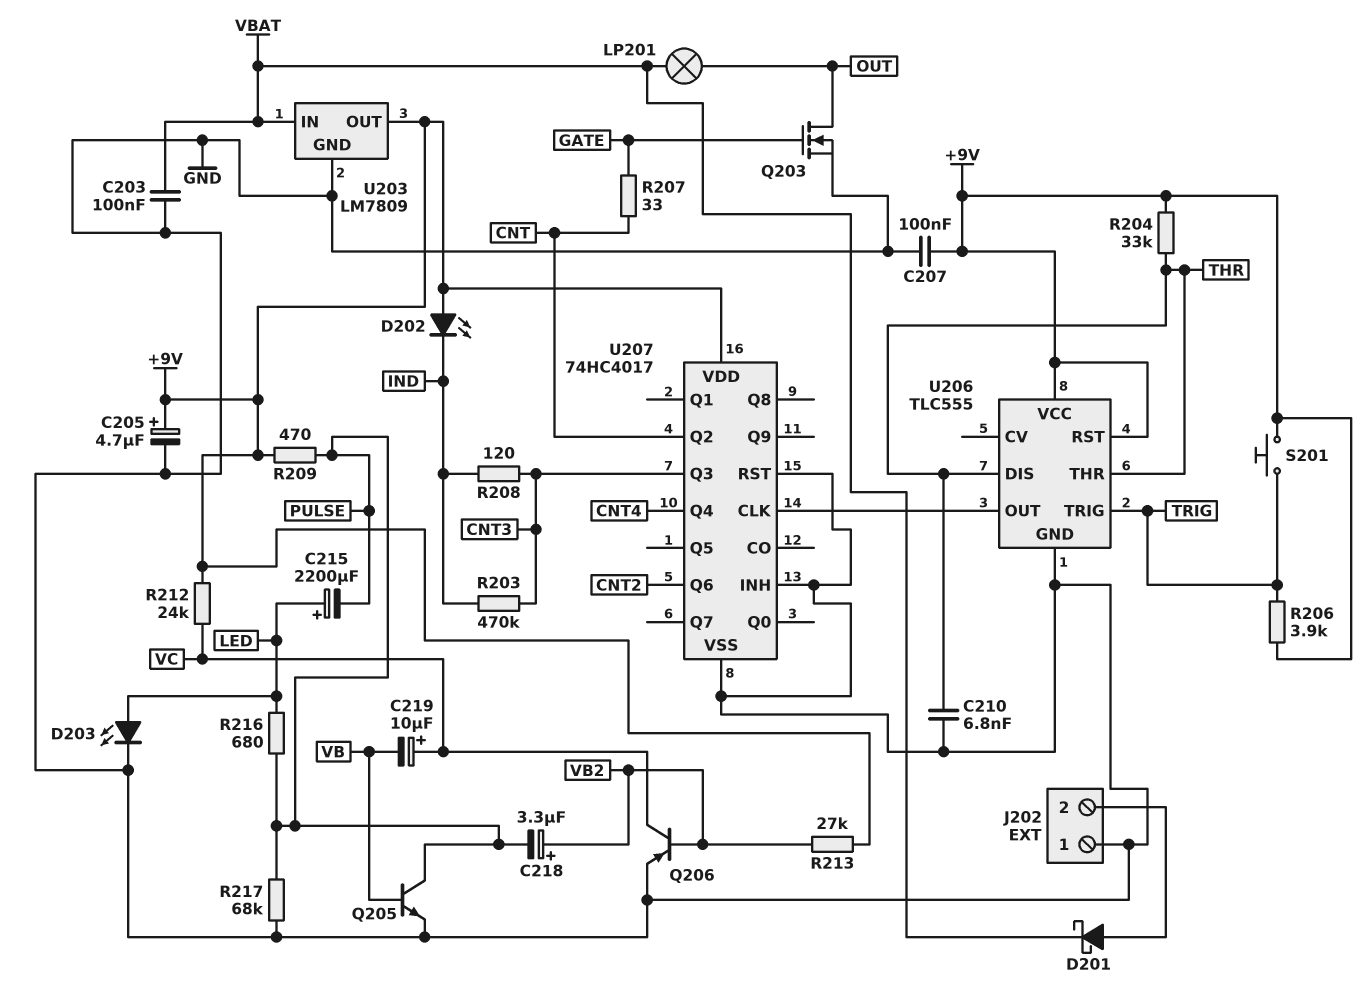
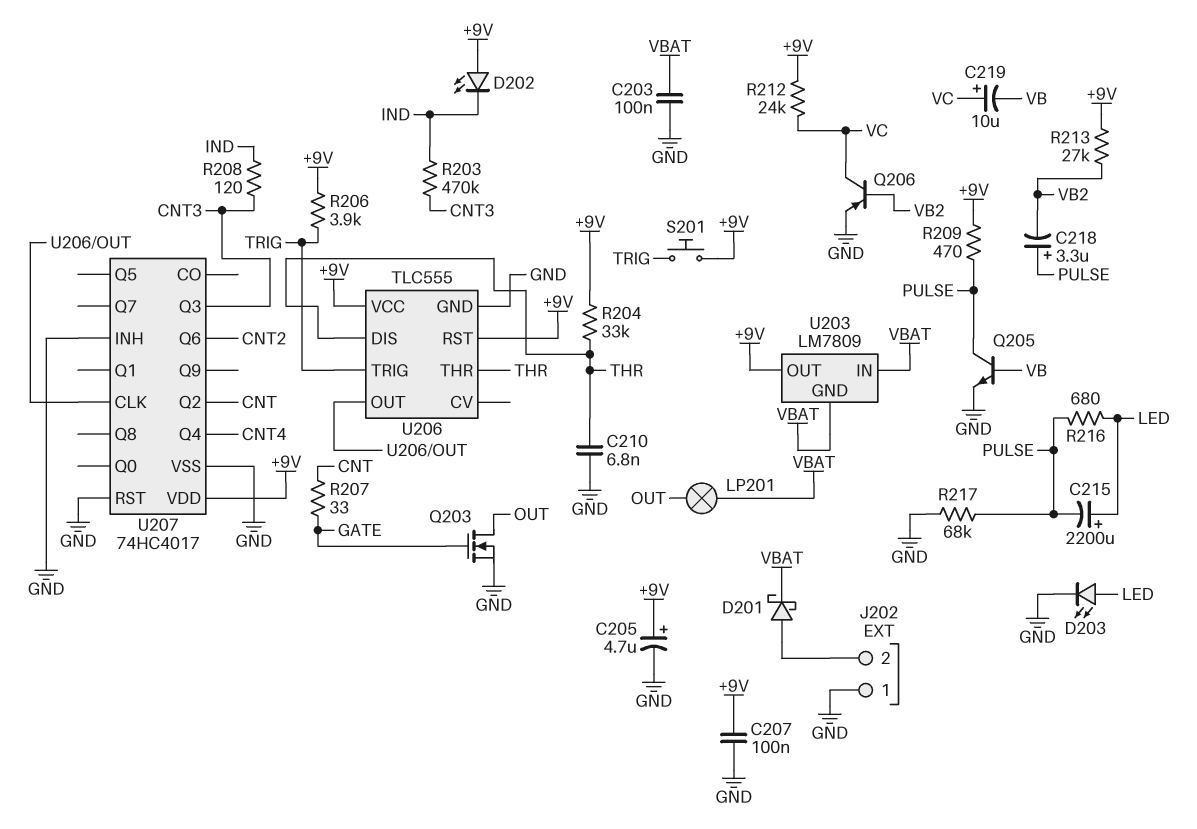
C218: 3.3uF (plus VB2, minus PULSE) -> 3.3uF (plus PULSE, minus VB2)
U203 pin GND: GND -> VBAT

